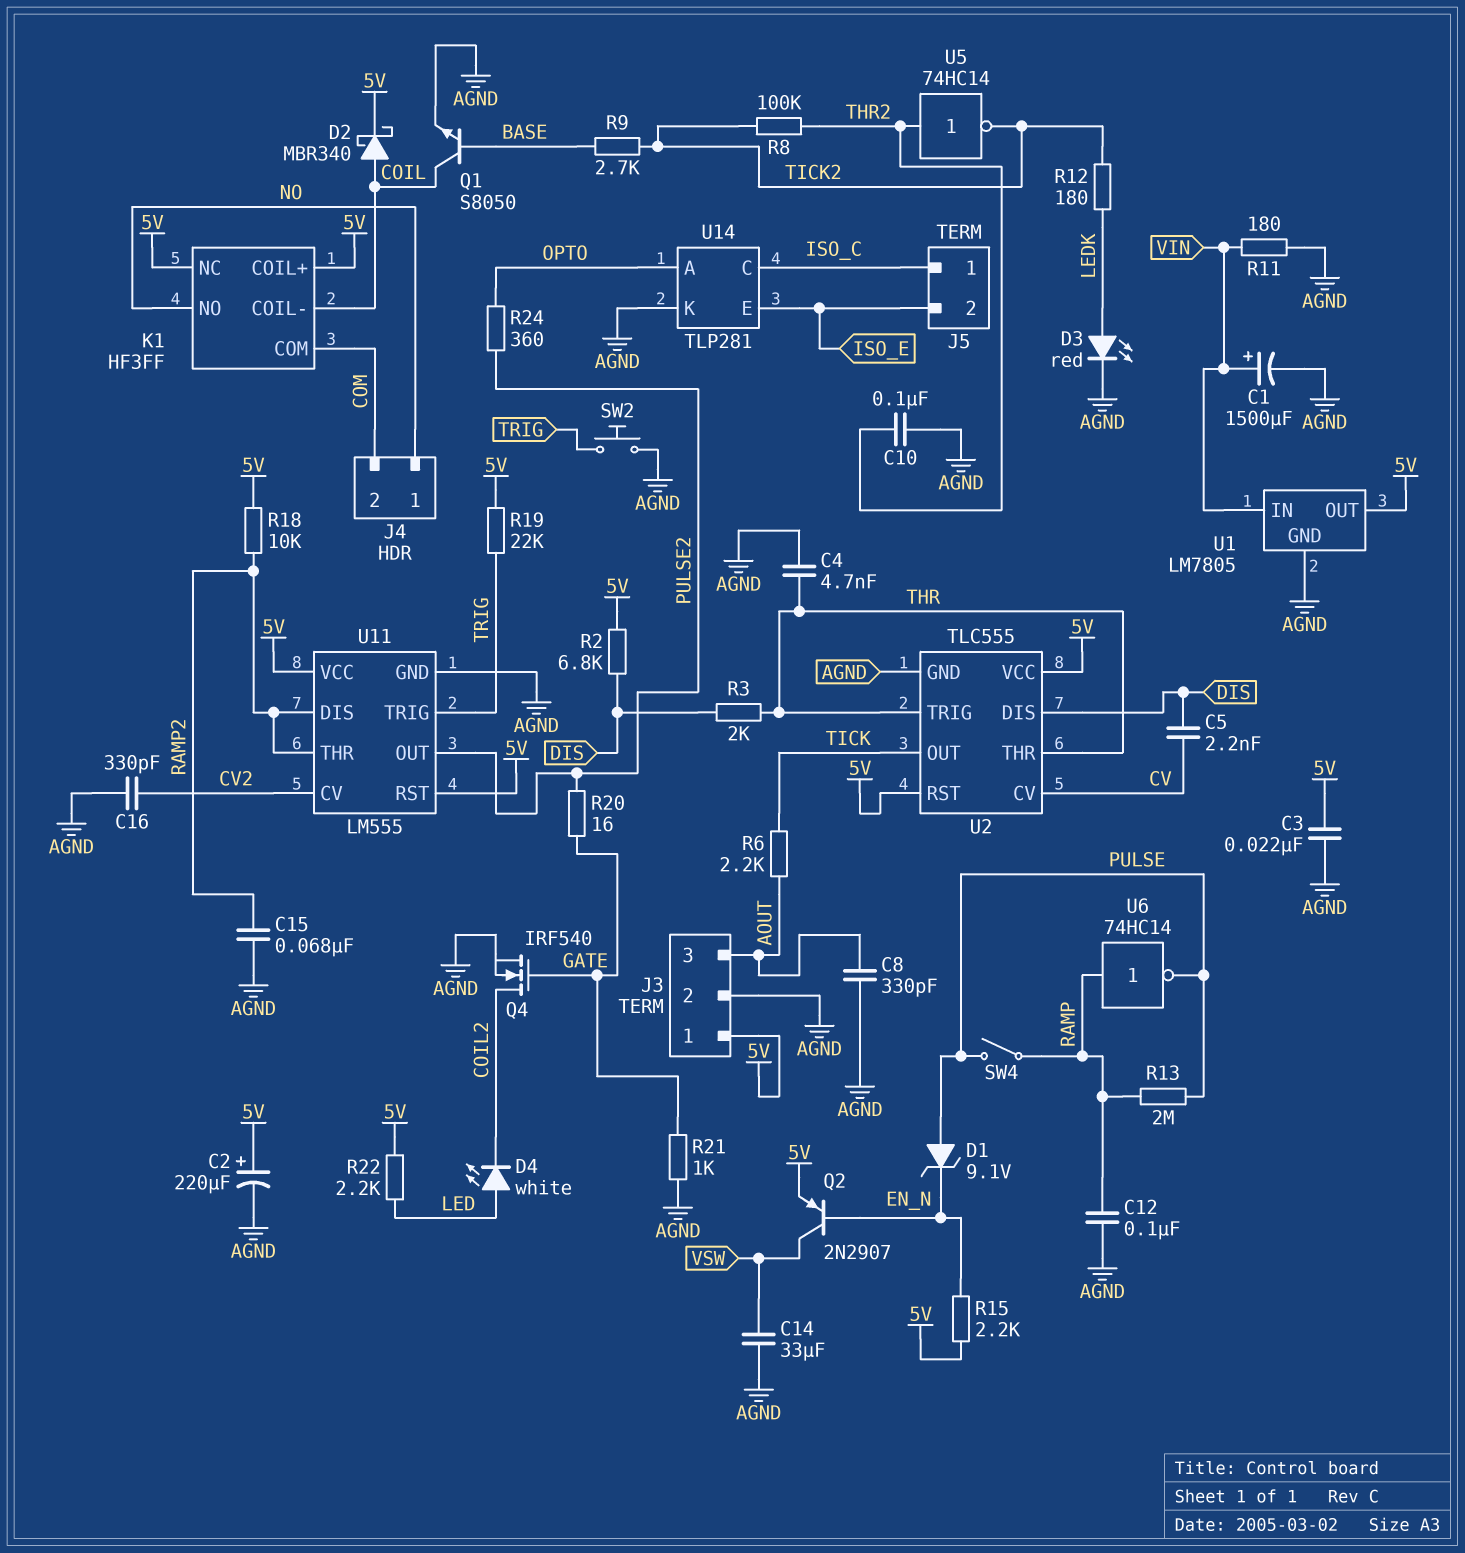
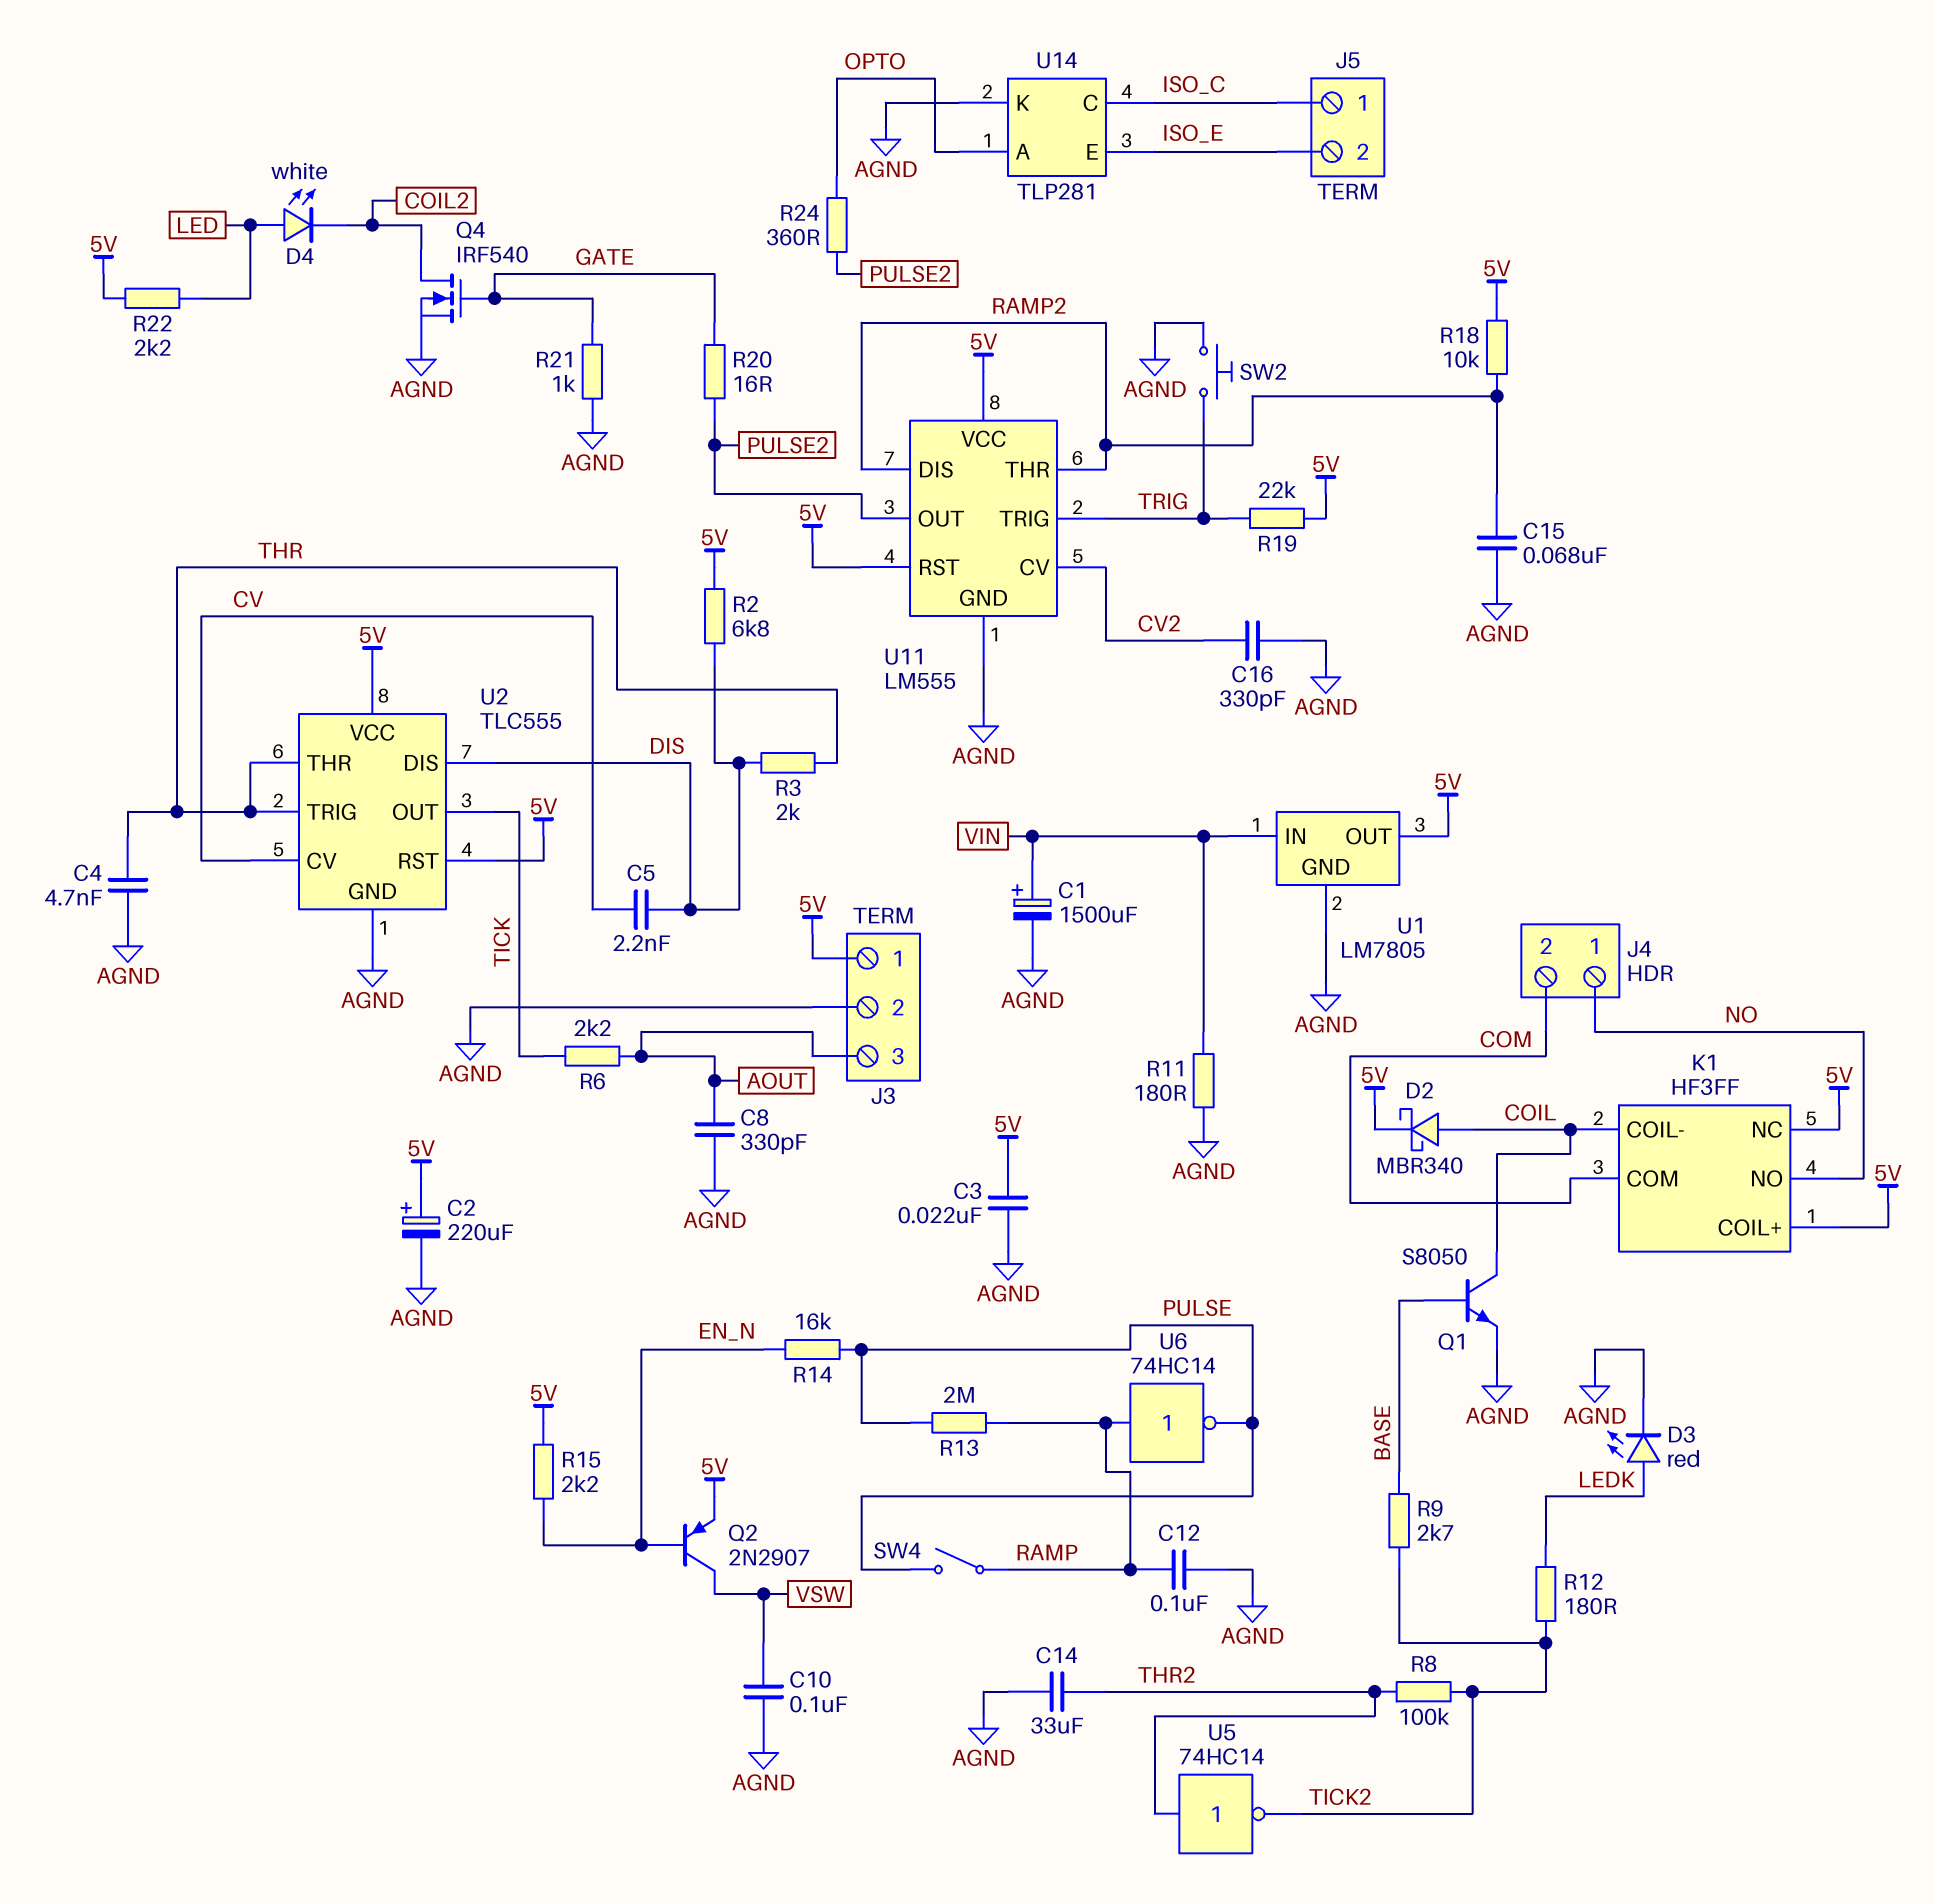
C10: 100nF (AGND, THR2) -> 100nF (AGND, VSW)
C14: 33uF (AGND, VSW) -> 33uF (AGND, THR2)
D1: zener 9.1V (A PULSE, K EN_N) -> none
R14: none -> 16k (EN_N, PULSE)

